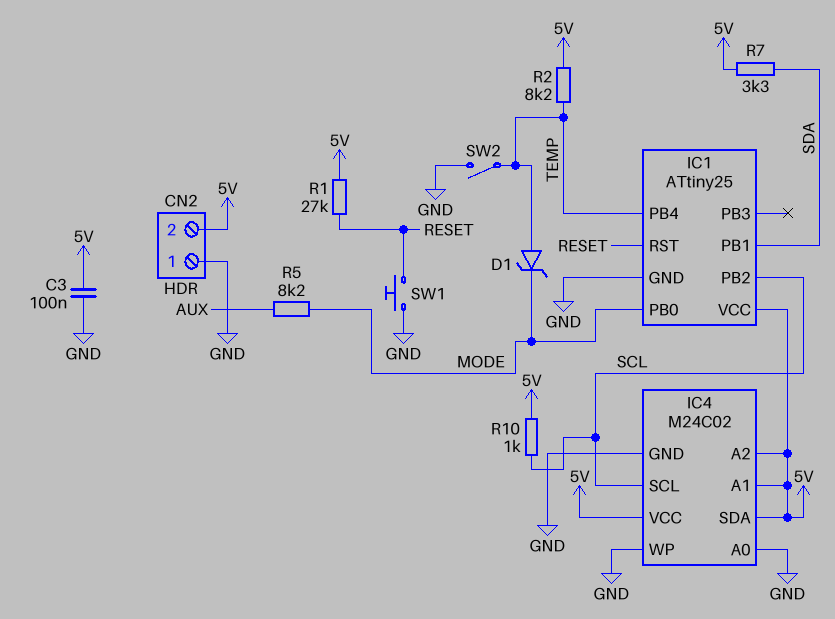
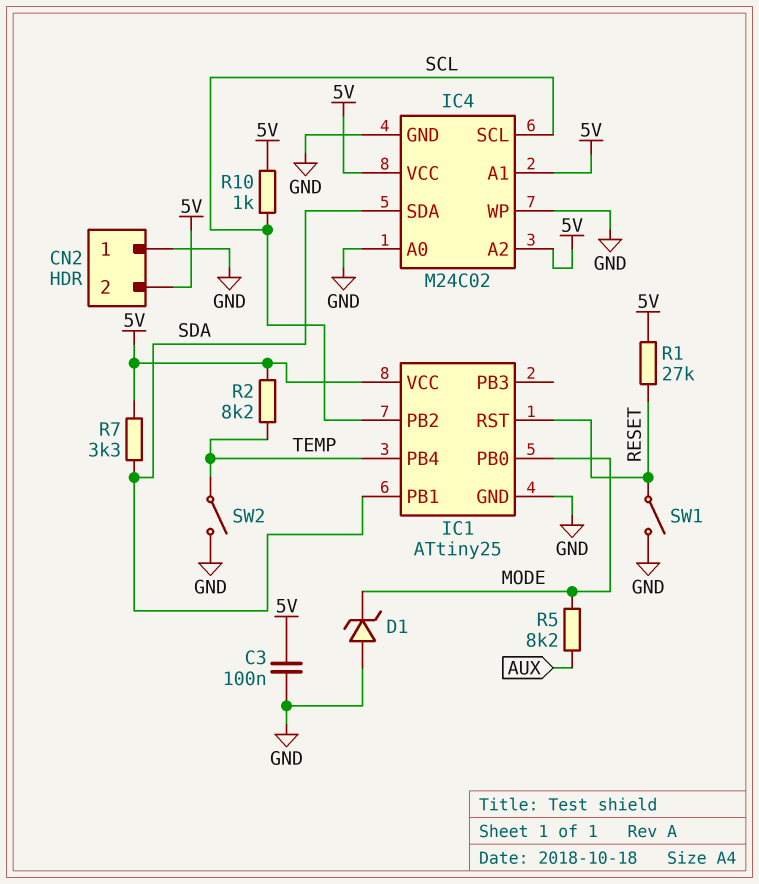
D1: zener (A TEMP, K MODE) -> zener (A GND, K MODE)
IC4 pin SDA: 5V -> SDA
SW1: button (GND, RESET) -> switch (GND, RESET)

